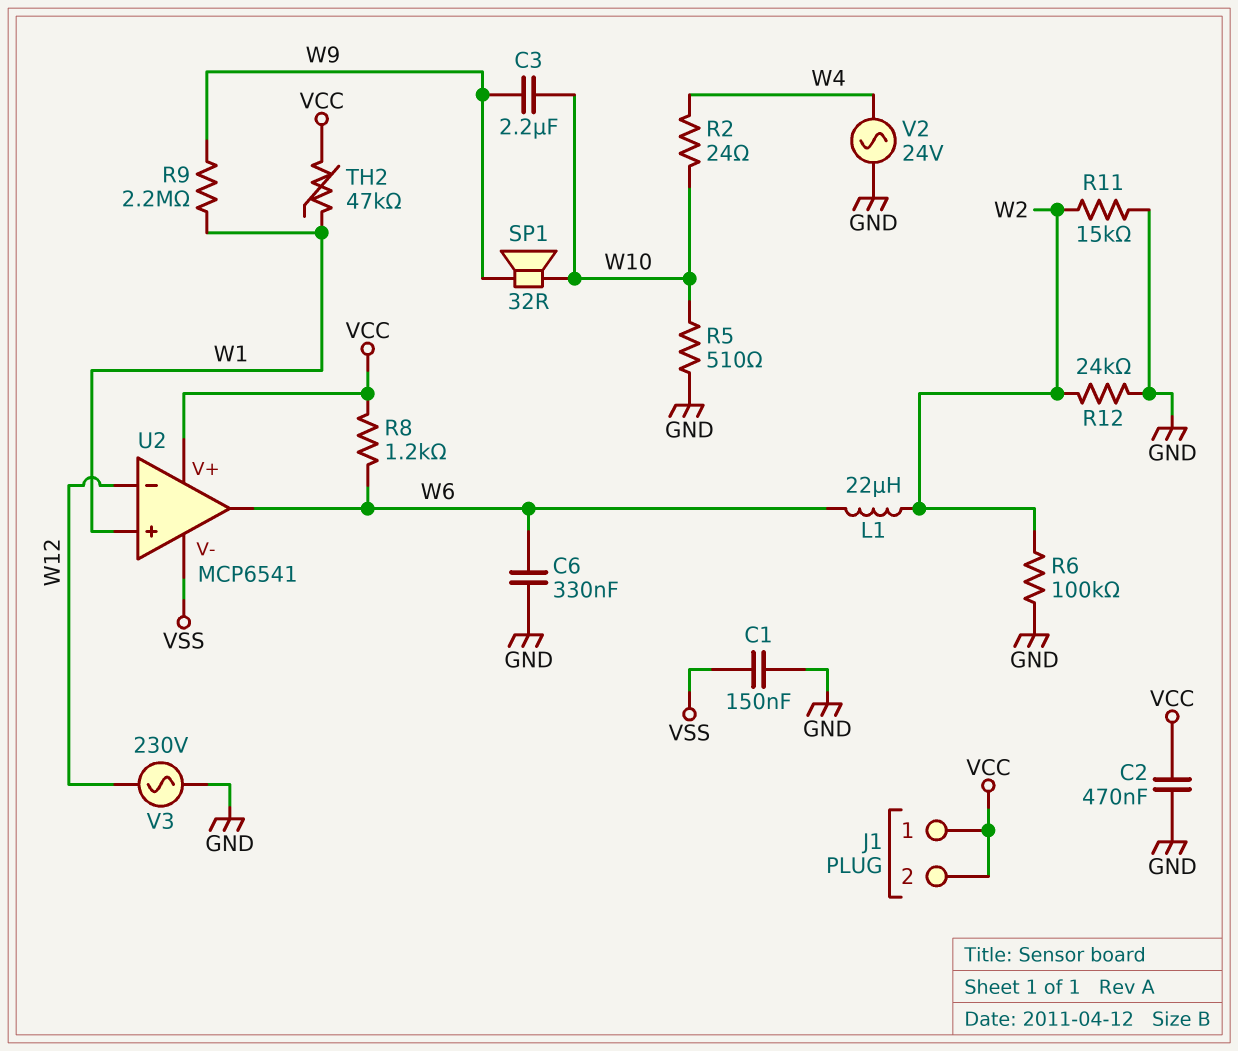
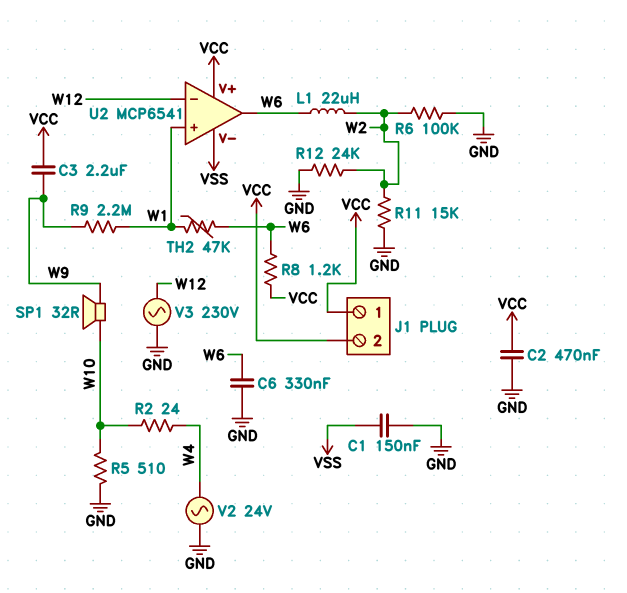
C3: 2.2uF (W9, W10) -> 2.2uF (VCC, W9)
TH2: 47k (VCC, W1) -> 47k (W1, W6)

